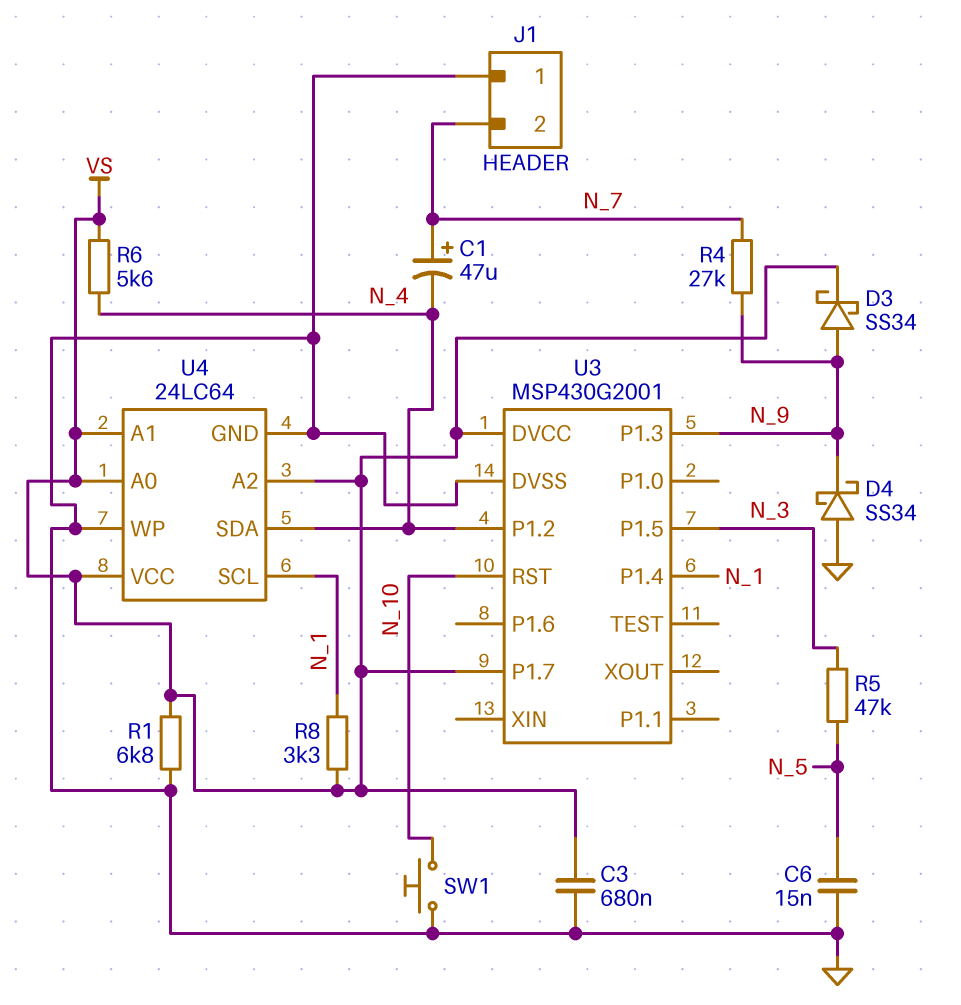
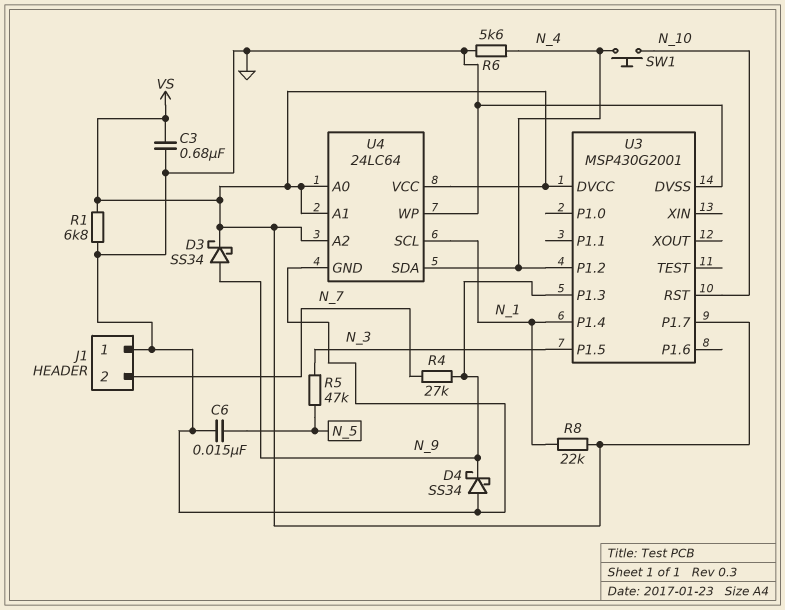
C1: 47uF (plus N_7, minus N_4) -> none
R6: 5.6k (N_4, VS) -> 5.6k (GND, N_4)
R8: 3.3k (N_1, VS) -> 22k (N_1, VS)
SW1: button (GND, N_10) -> button (N_4, N_10)

